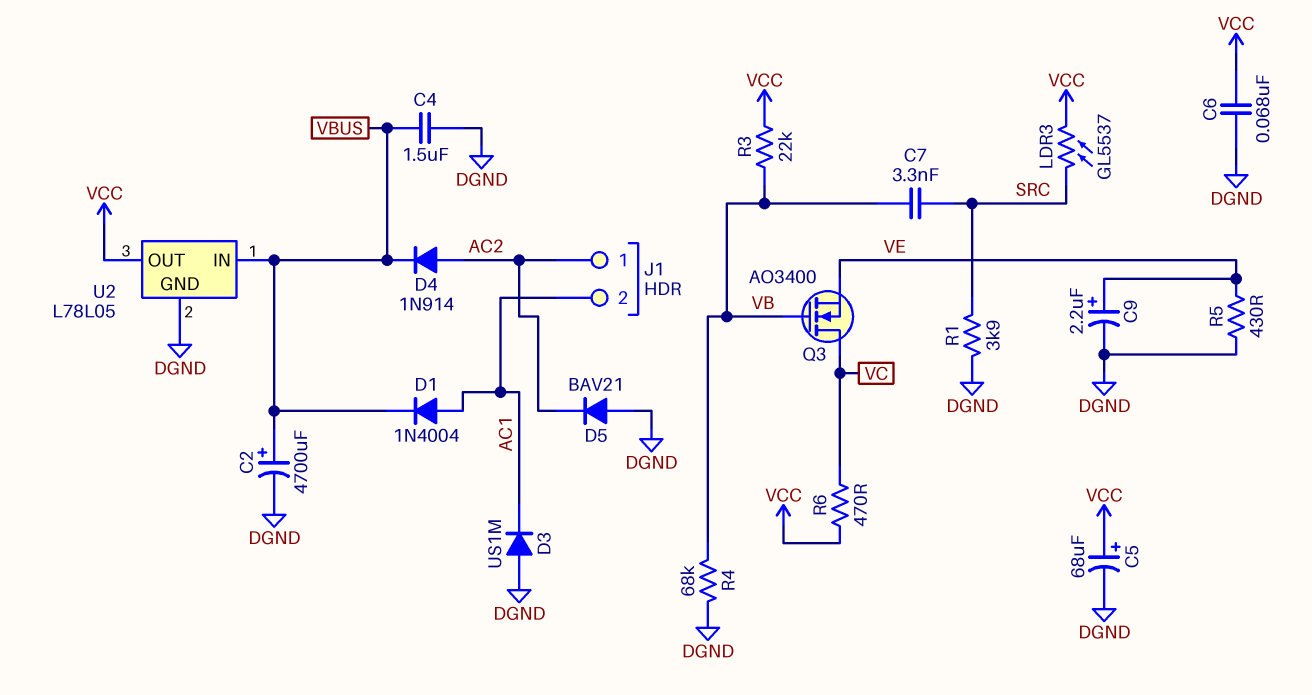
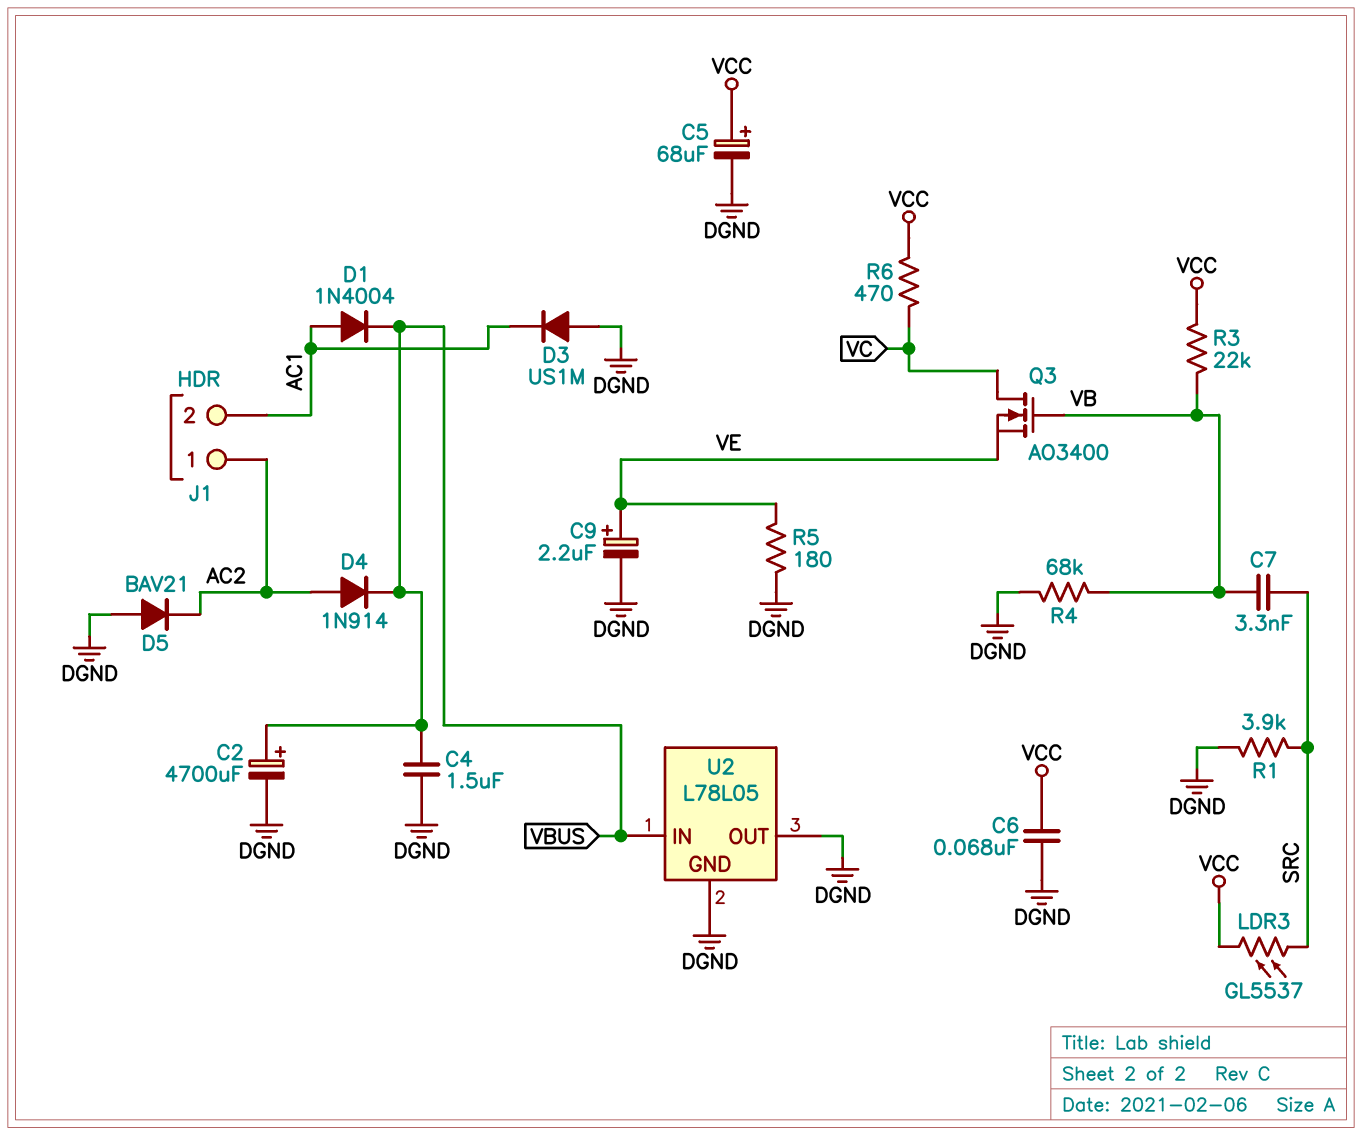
R5: 430 (DGND, VE) -> 180 (DGND, VE)
U2 pin OUT: VCC -> DGND

